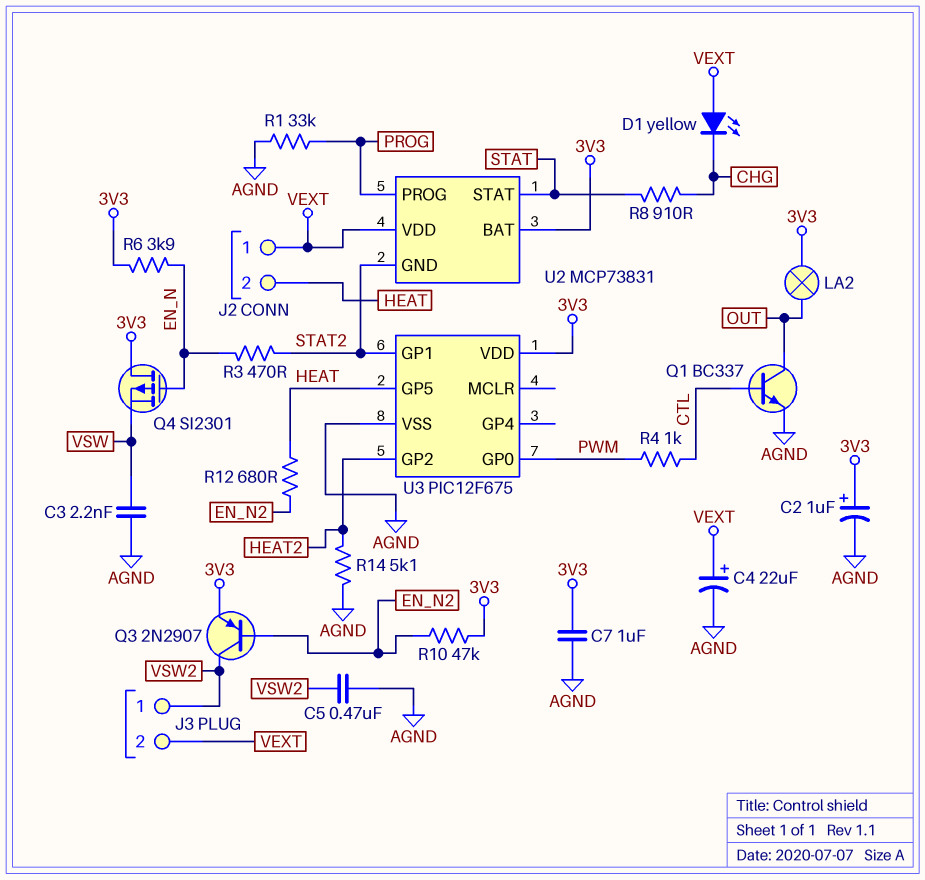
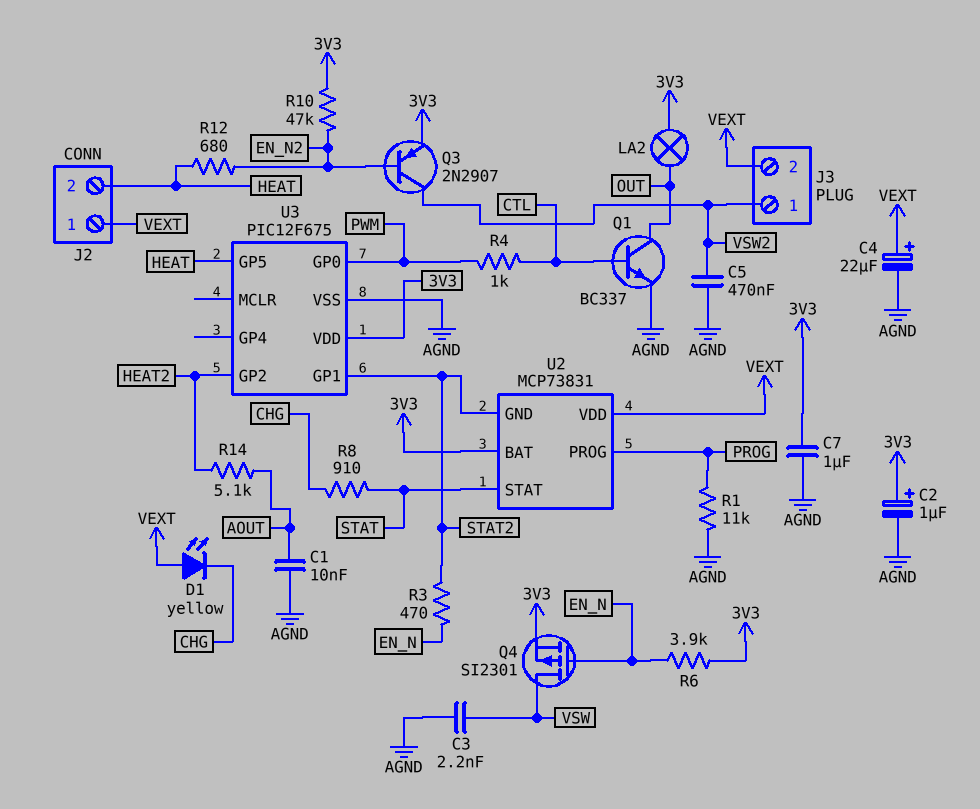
C1: none -> 10nF (AGND, AOUT)
Q4: PMOS SI2301 (G EN_N, D 3V3, S VSW) -> PMOS SI2301 (G EN_N, D VSW, S 3V3)
R1: 33k (AGND, PROG) -> 11k (AGND, PROG)
R14: 5.1k (AGND, HEAT2) -> 5.1k (AOUT, HEAT2)

